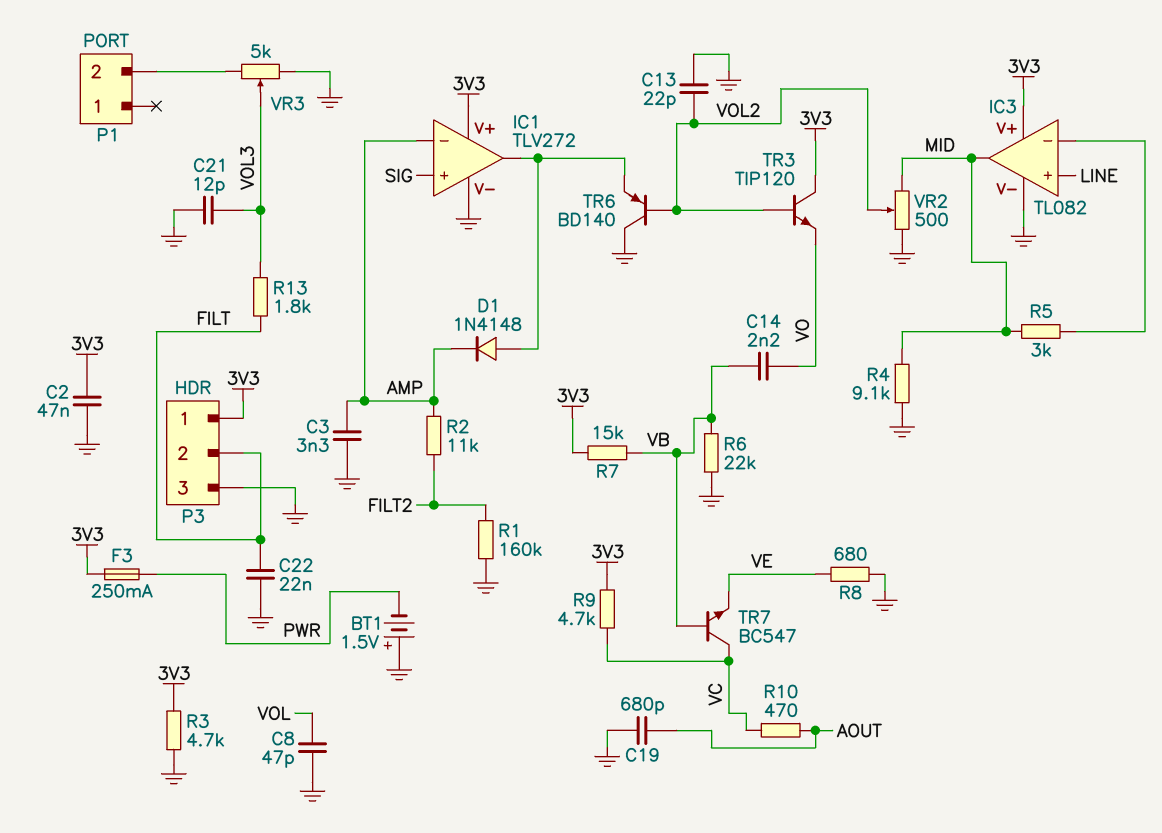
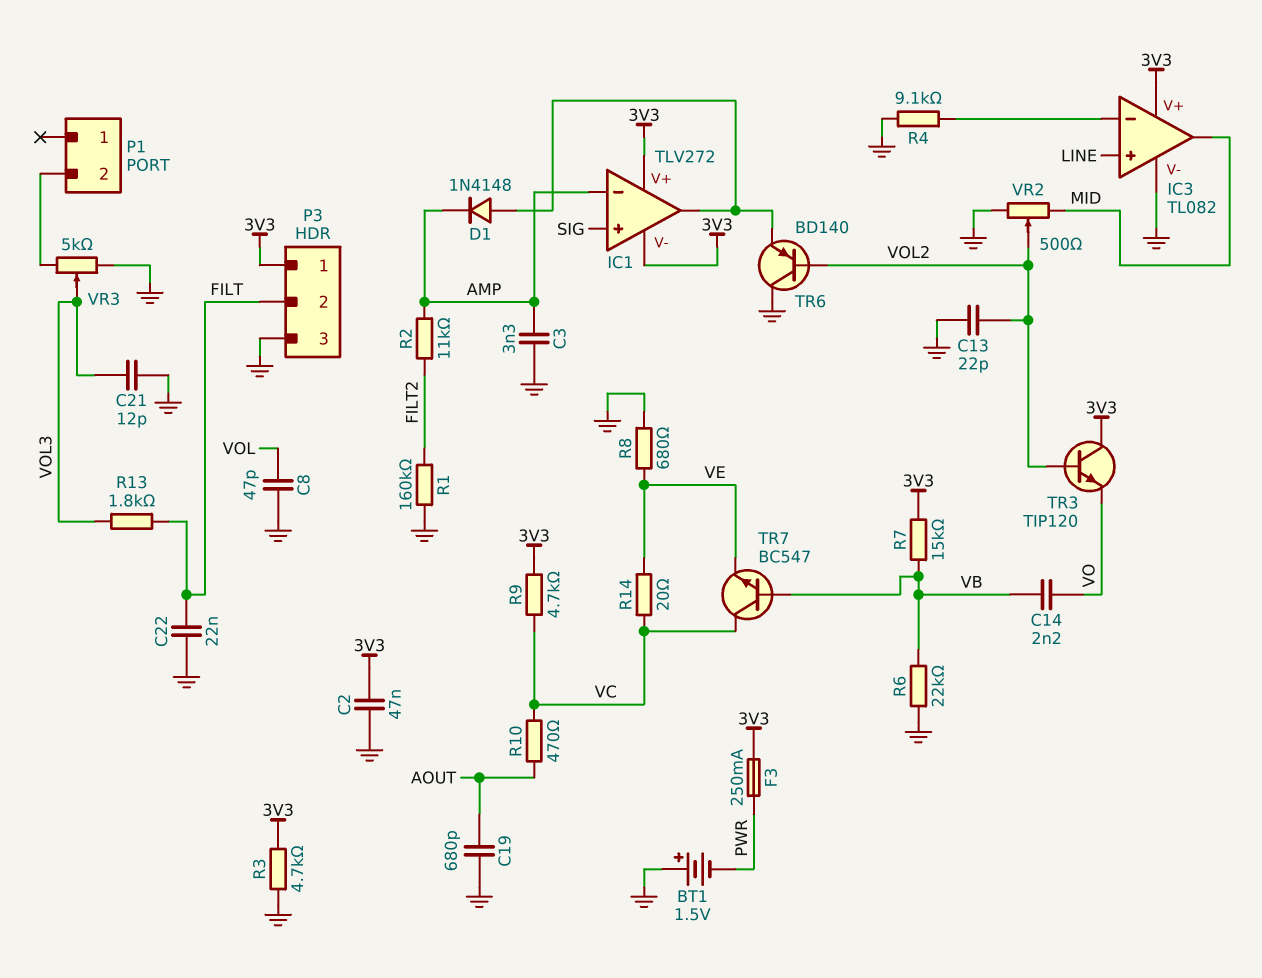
IC1 pin V-: GND -> 3V3
R4: 9.1k (GND, MID) -> 9.1k (GND, IC3/in-)
R5: 3k (IC3/in-, MID) -> none
R14: none -> 20 (VC, VE)

